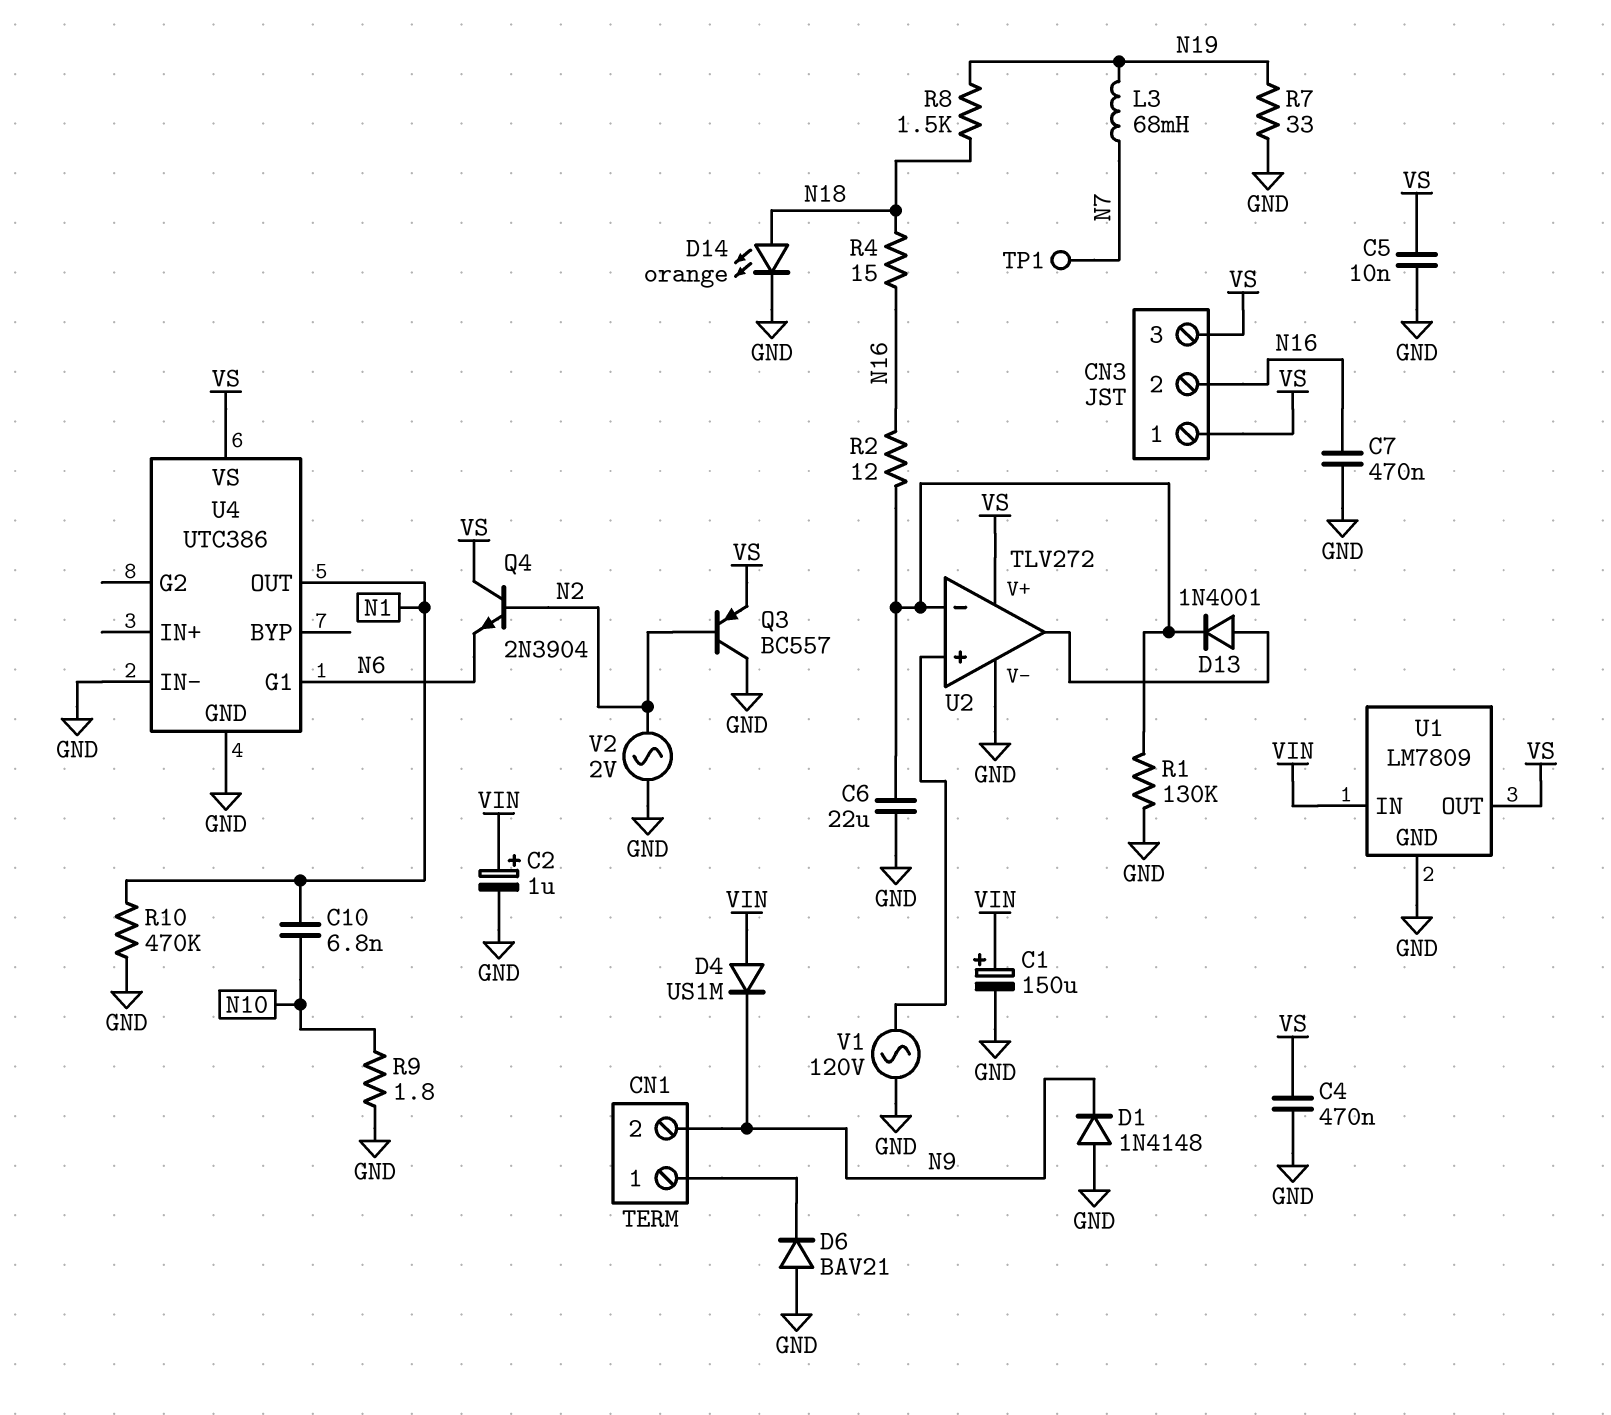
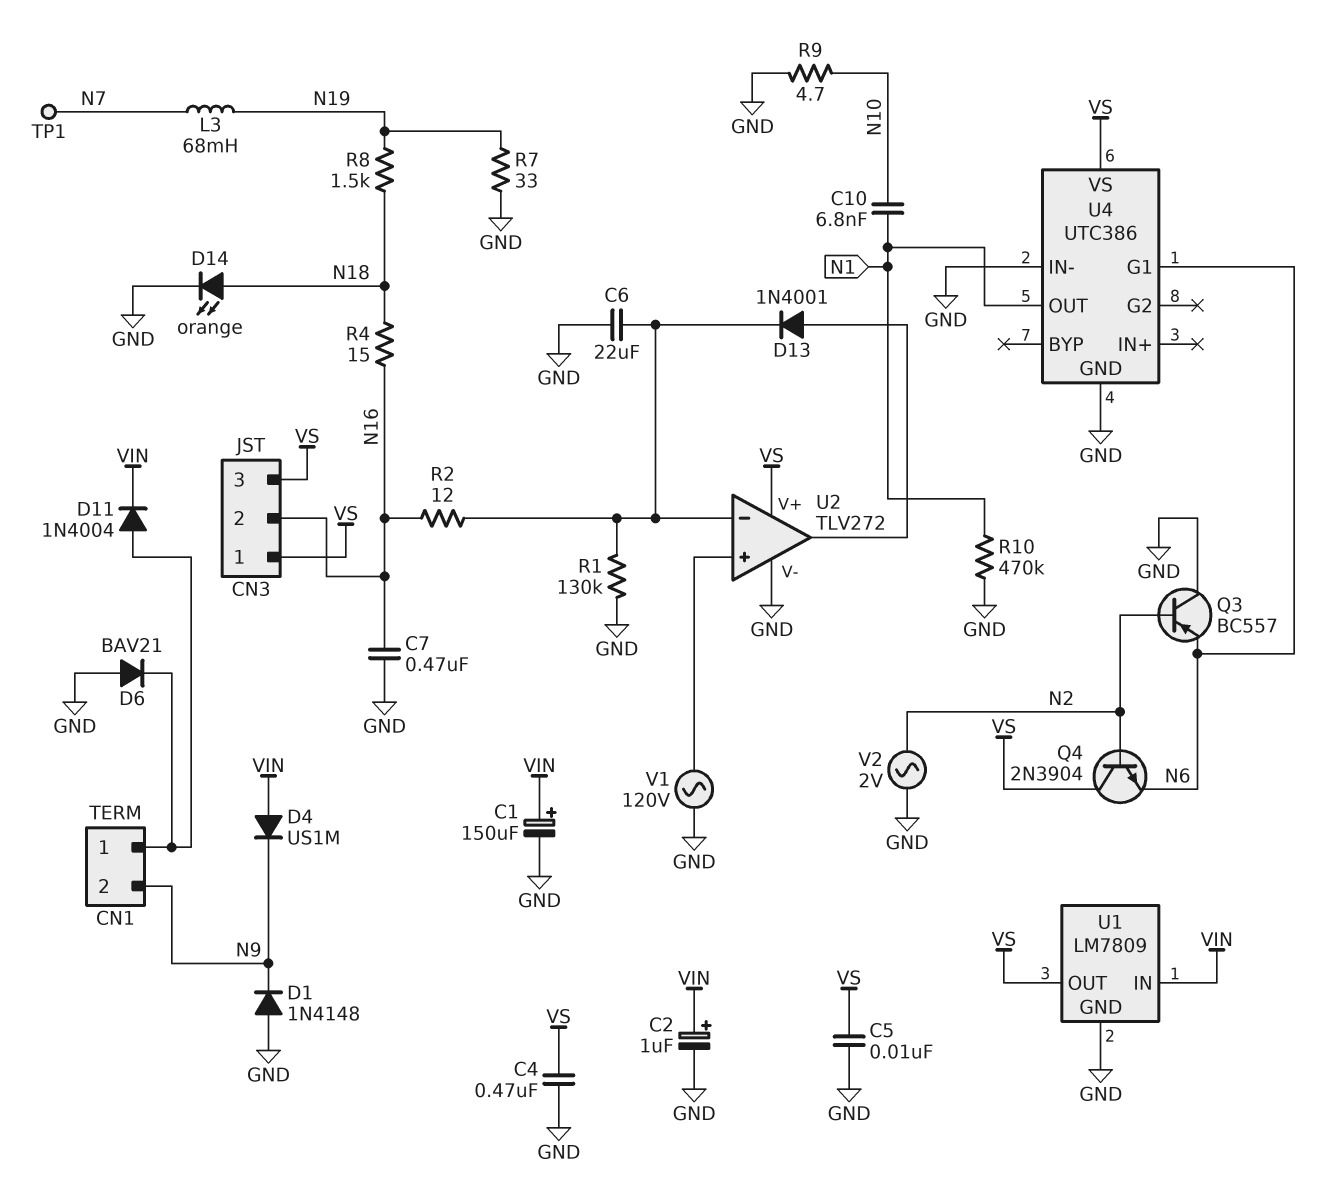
D11: none -> diode 1N4004 (A CN1/1, K VIN)
Q3: PNP BC557 (B N2, C GND, E VS) -> PNP BC557 (B N2, C GND, E N6)
R9: 1.8 (GND, N10) -> 4.7 (GND, N10)

